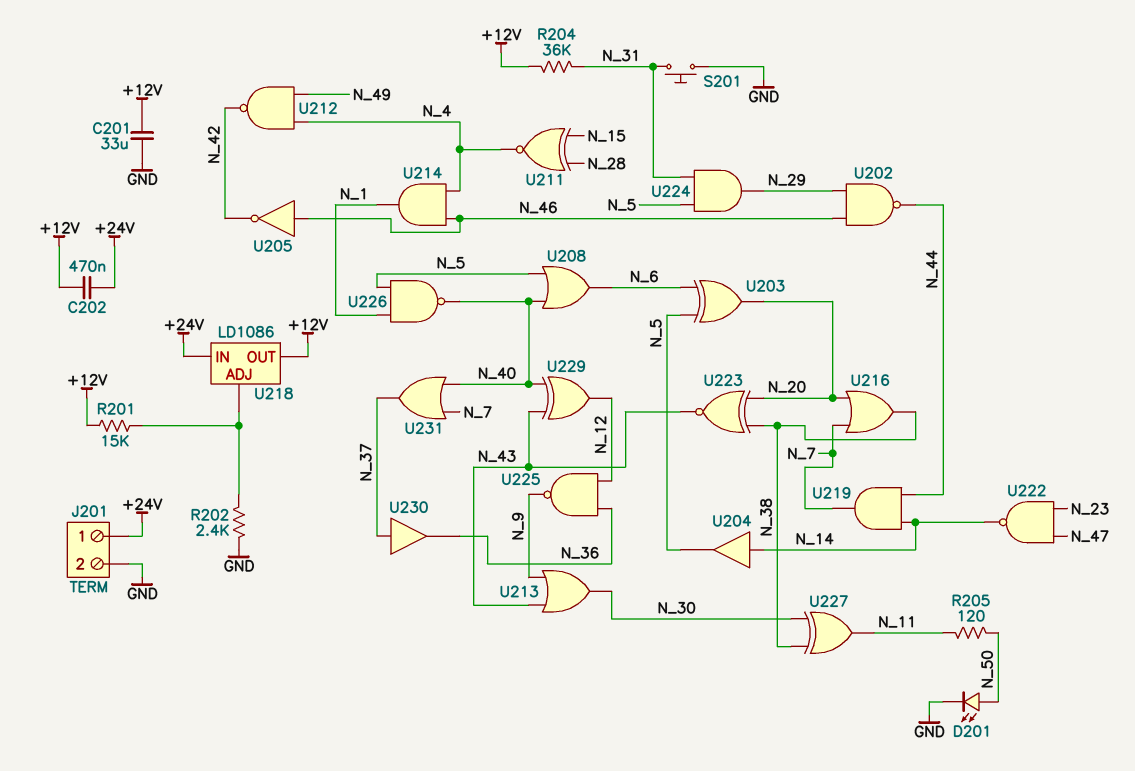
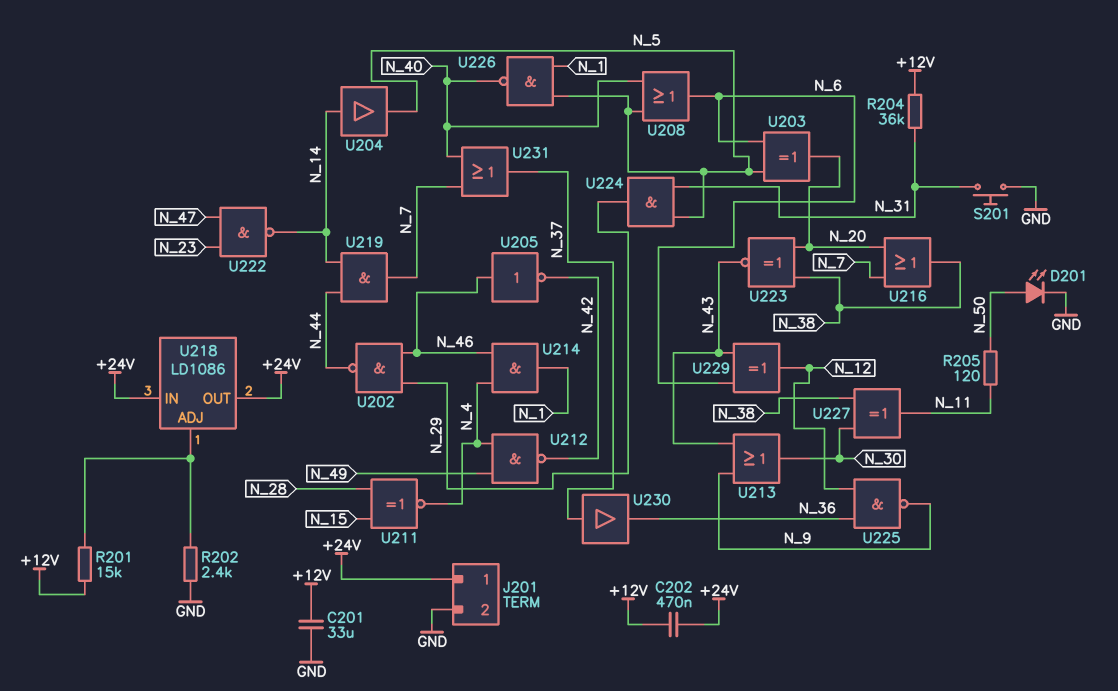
U218 pin OUT: +12V -> +24V
U229: XOR (in N_40, in N_43, out N_12) -> XOR (in N_6, in N_43, out N_12)

